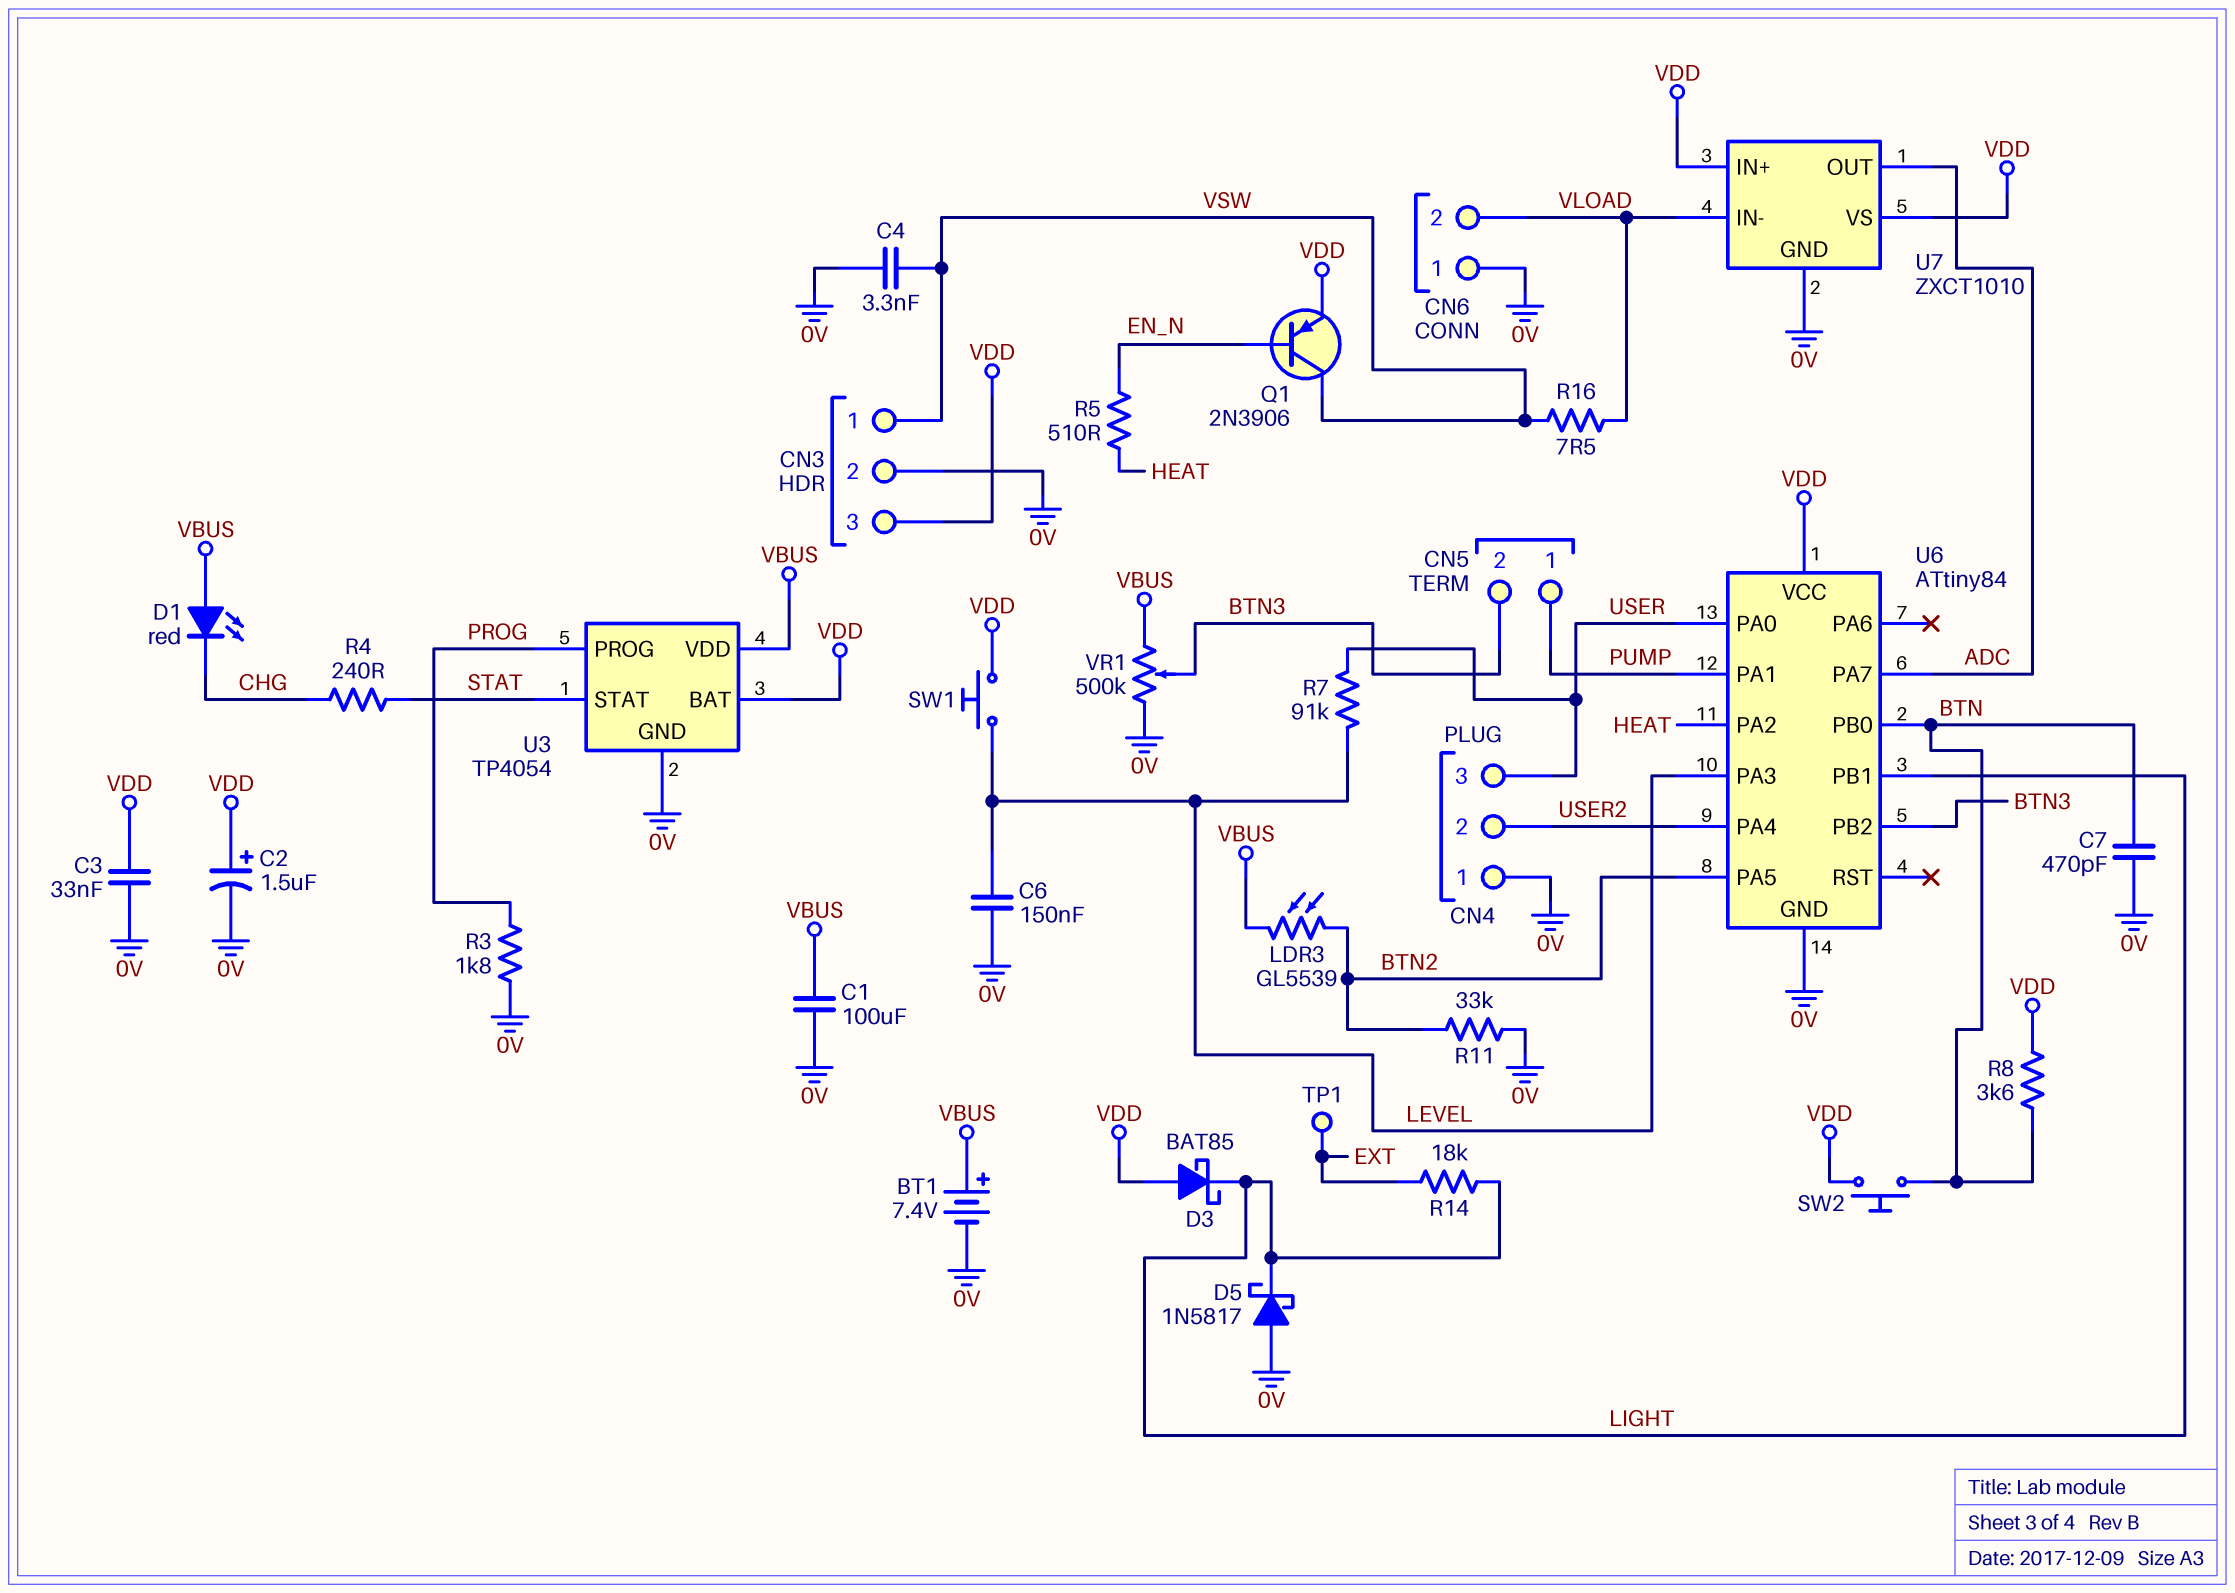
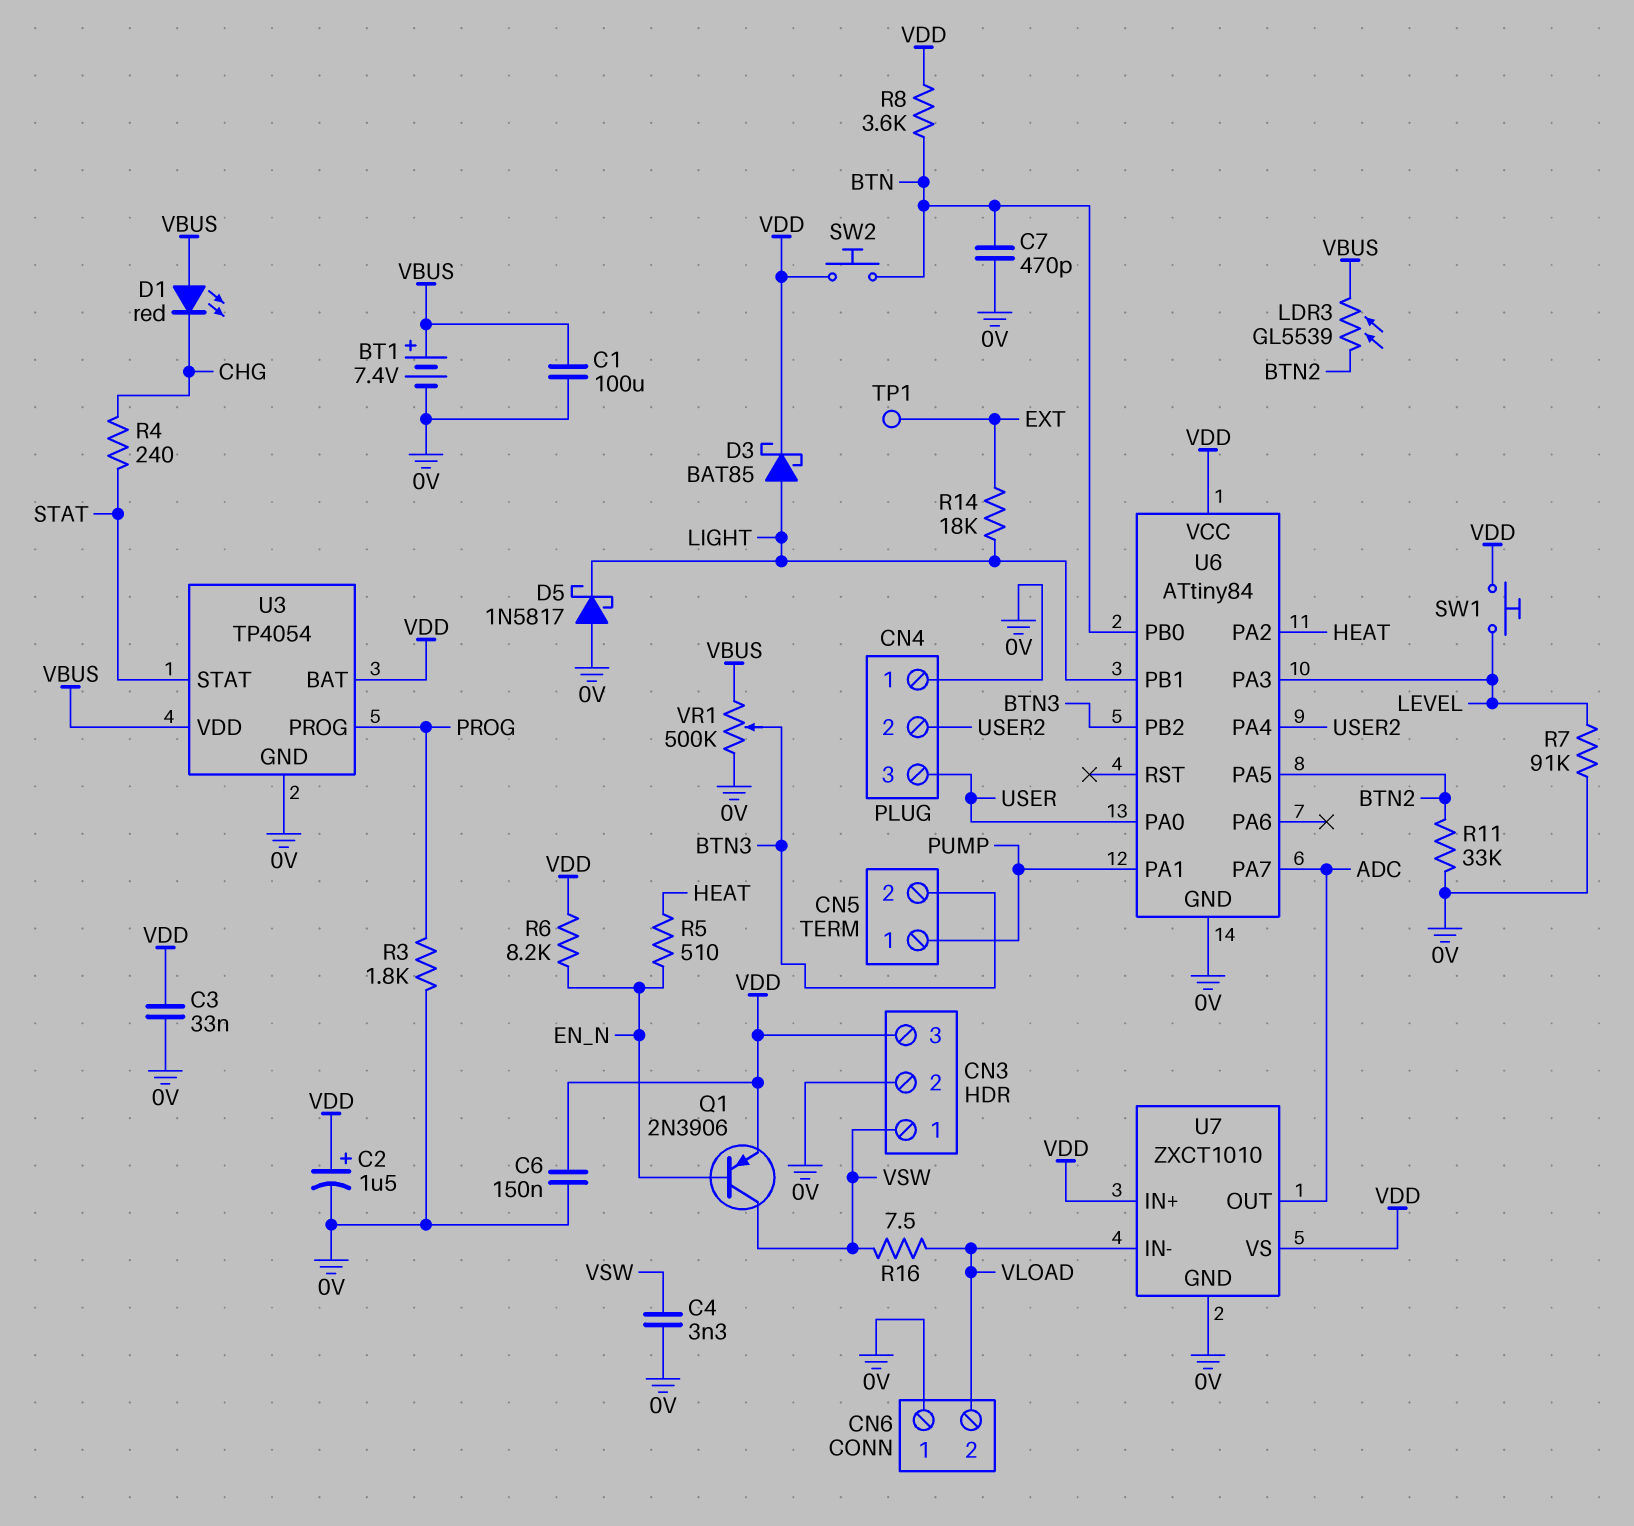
C6: 150nF (0V, LEVEL) -> 150nF (0V, VDD)
D3: schottky BAT85 (A VDD, K LIGHT) -> schottky BAT85 (A LIGHT, K VDD)
R6: none -> 8.2k (EN_N, VDD)
R7: 91k (LEVEL, USER) -> 91k (0V, LEVEL)

